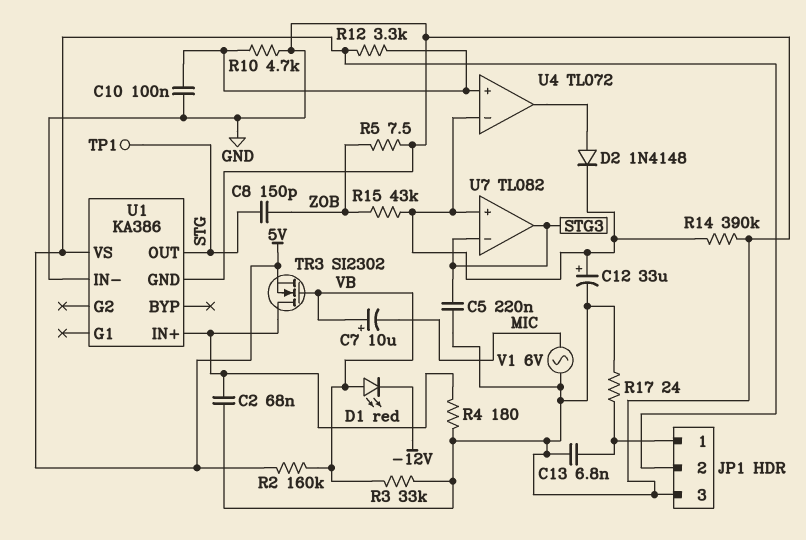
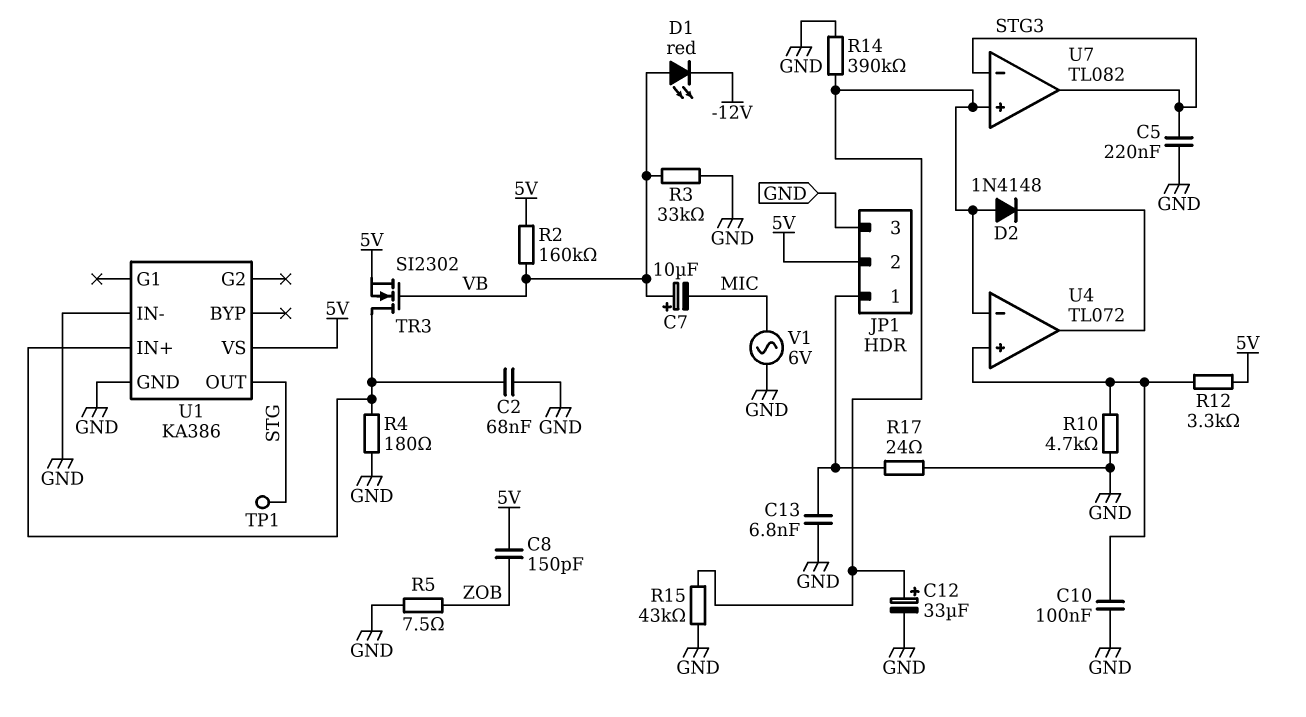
C8: 150pF (STG, ZOB) -> 150pF (5V, ZOB)
D2: diode 1N4148 (A U4/out, K U4/in-) -> diode 1N4148 (A U4/in-, K U4/out)
R15: 43k (U4/in-, ZOB) -> 43k (GND, U4/in-)

